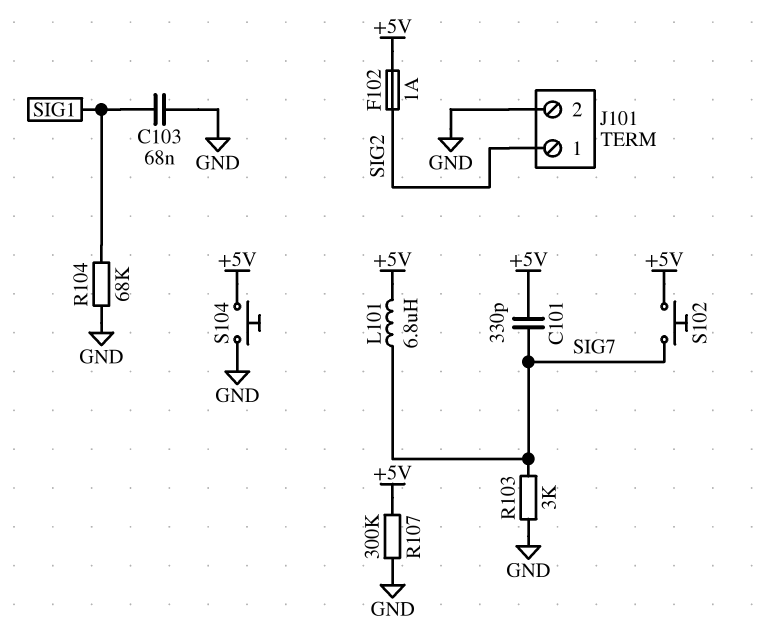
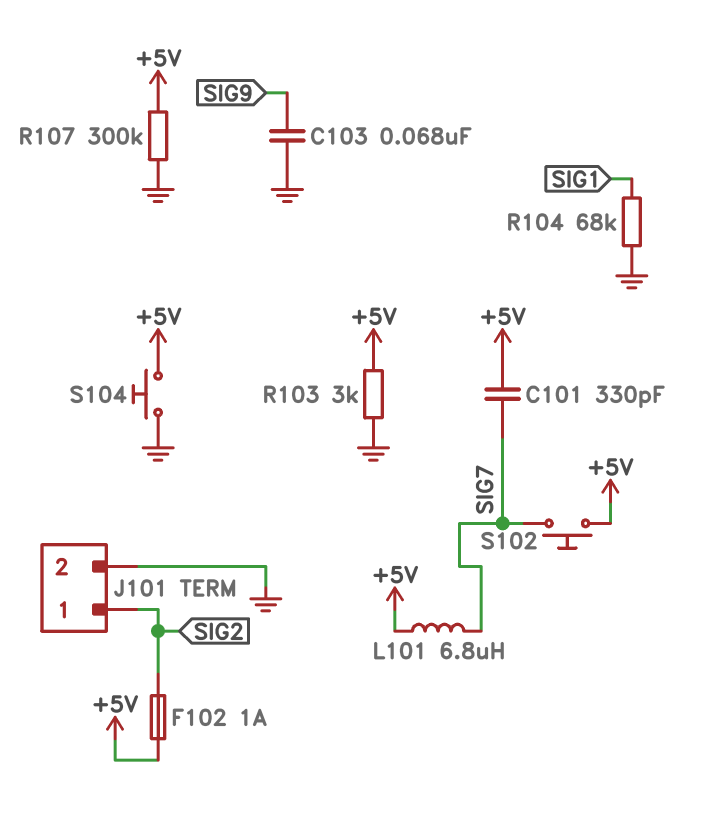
C103: 68nF (GND, SIG1) -> 68nF (GND, SIG9)
R103: 3k (GND, SIG7) -> 3k (+5V, GND)

